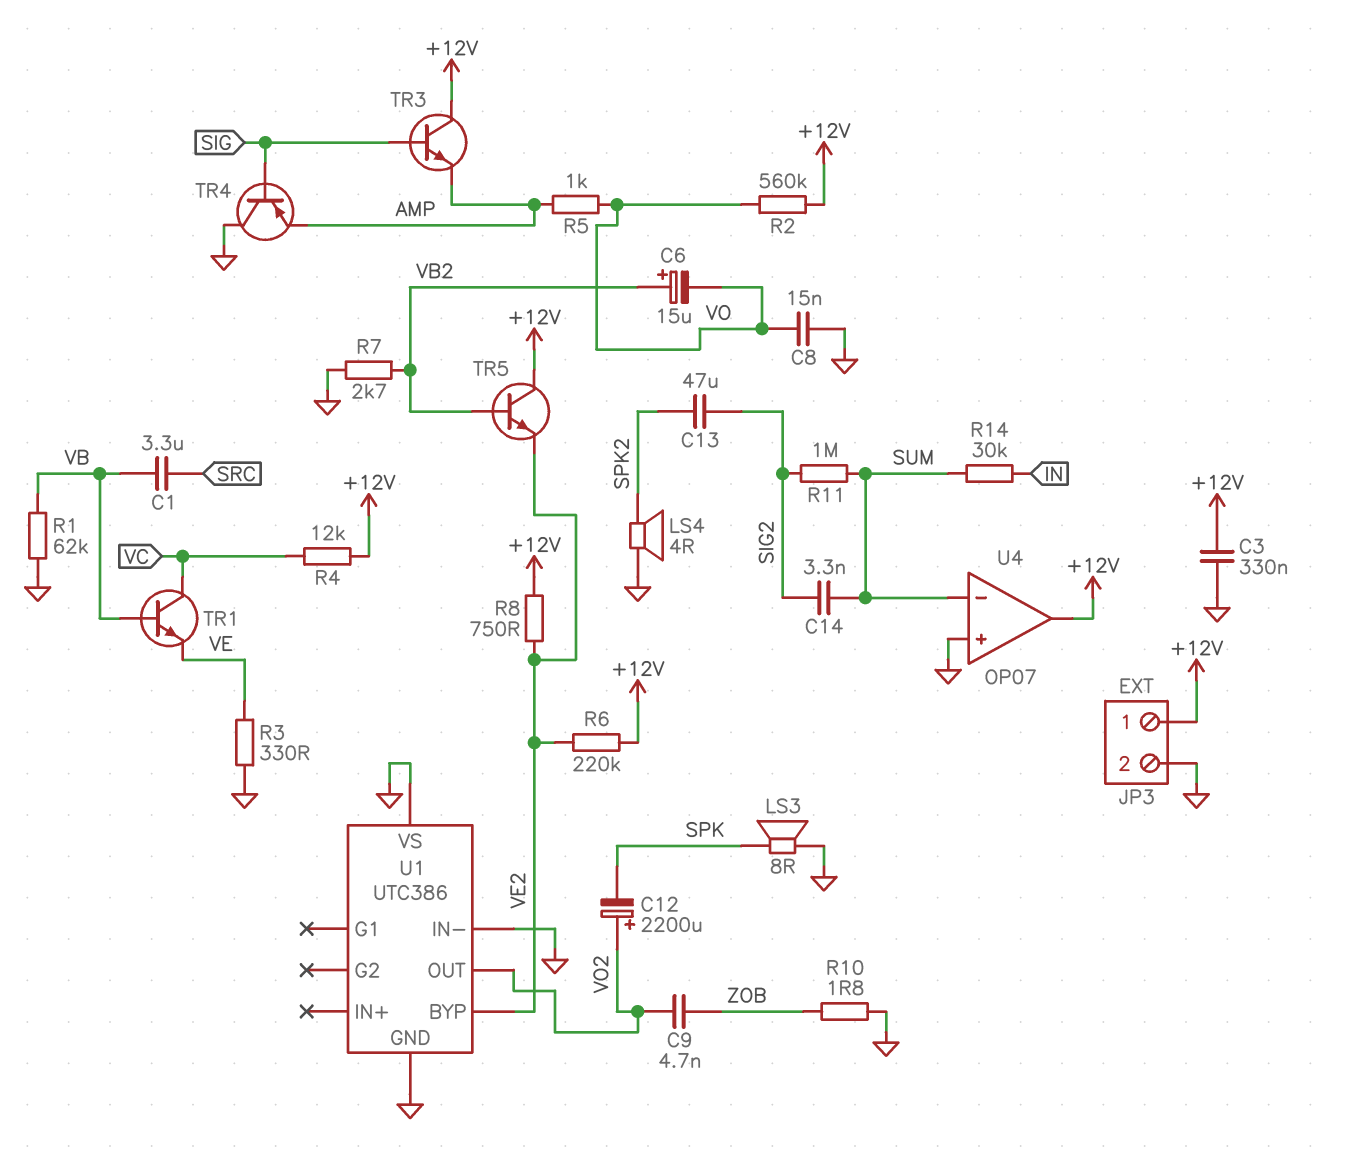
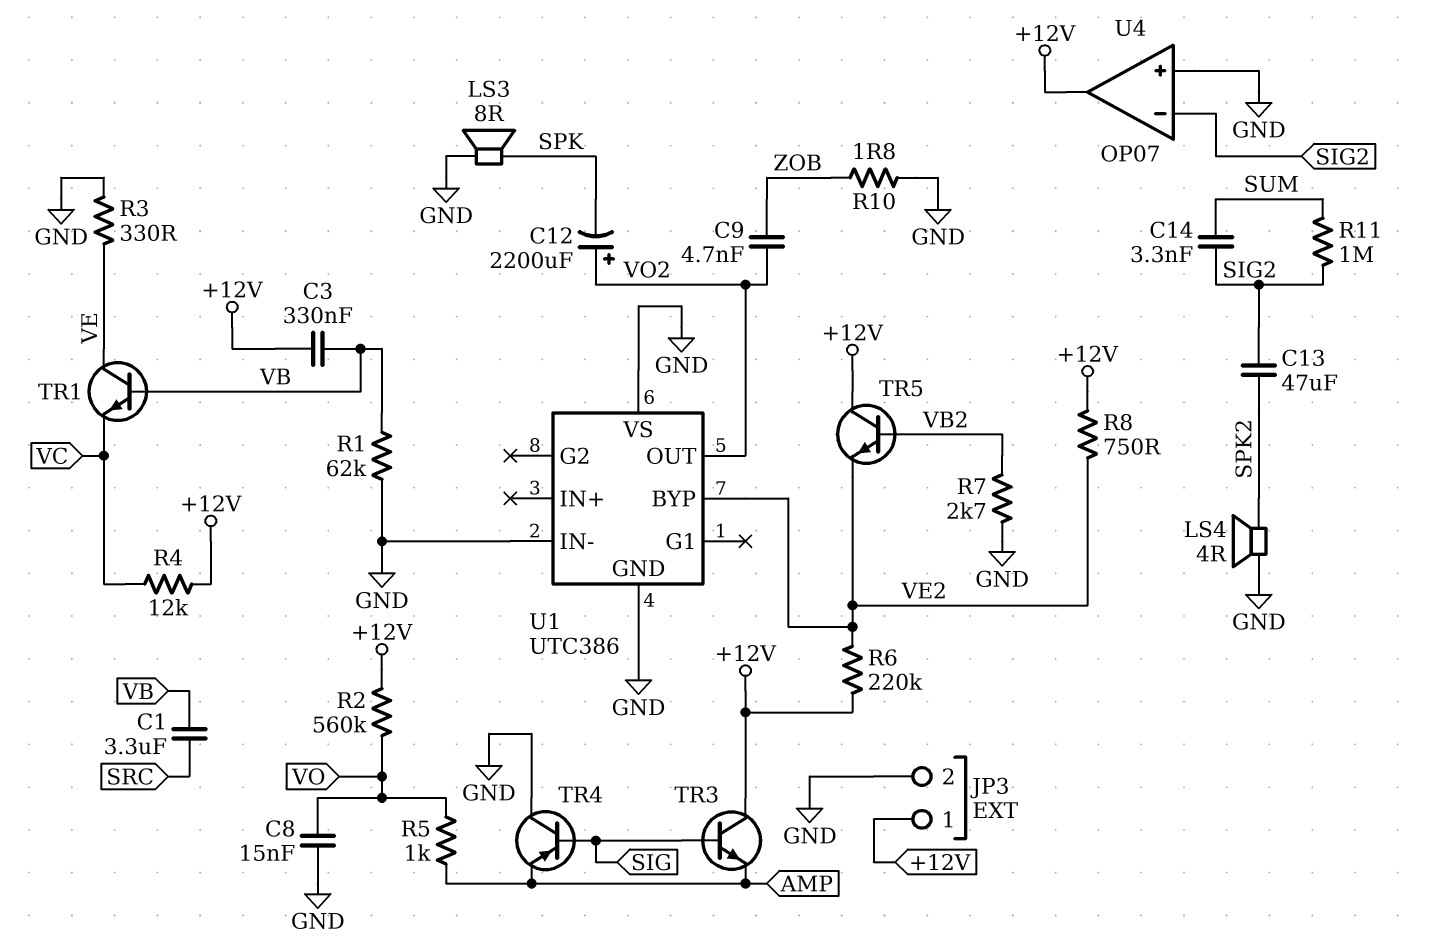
C3: 330nF (+12V, GND) -> 330nF (+12V, VB)
C6: 15uF (plus VB2, minus VO) -> none
R14: 30k (IN, SUM) -> none
TR1: NPN (B VB, C VC, E VE) -> NPN (B VB, C VE, E VC)
U4 pin in-: SUM -> SIG2

